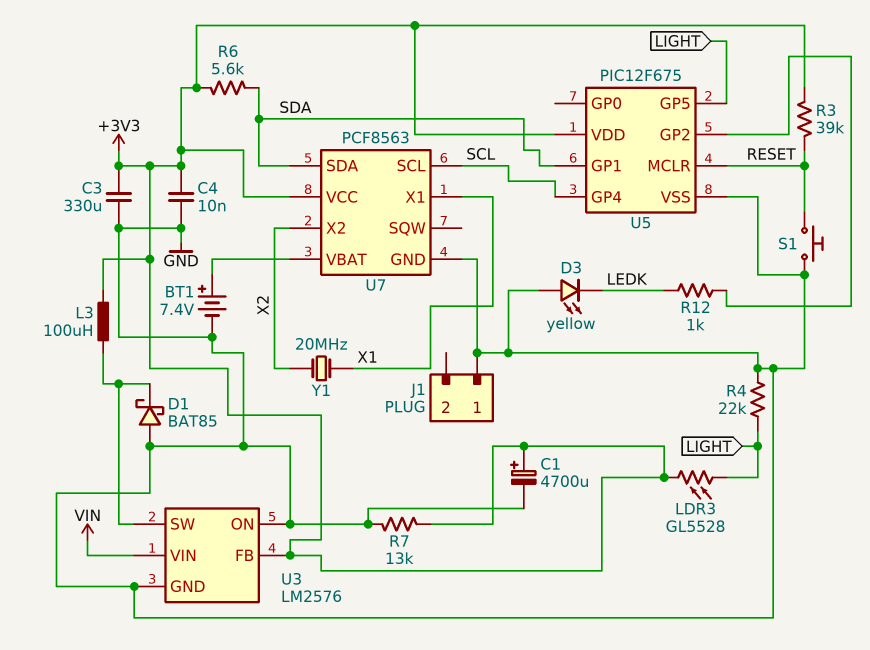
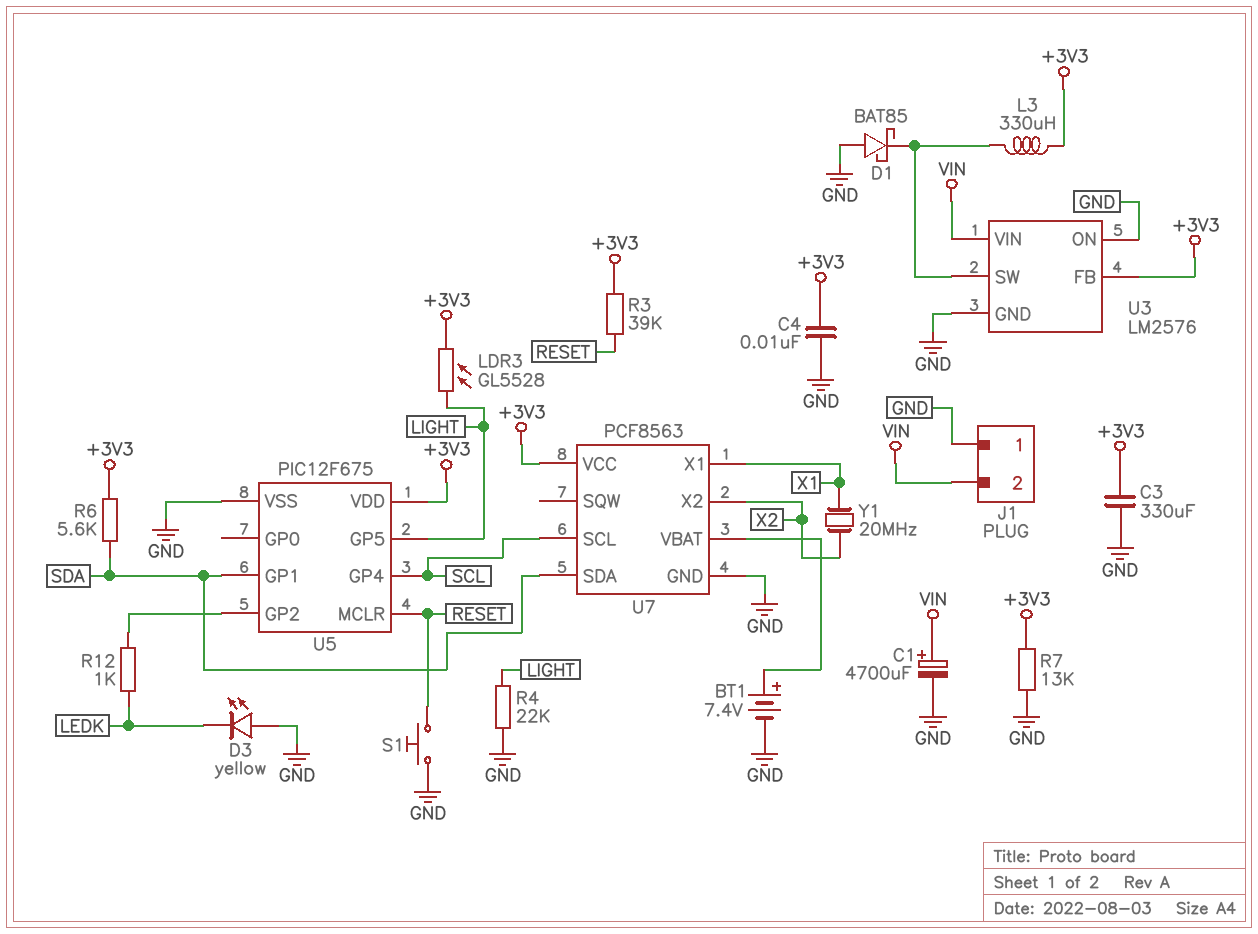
C1: 4700uF (plus +3V3, minus GND) -> 4700uF (plus VIN, minus GND)
J1 pin 2: none -> VIN
L3: 100uH (+3V3, U3/SW) -> 330uH (+3V3, U3/SW)

